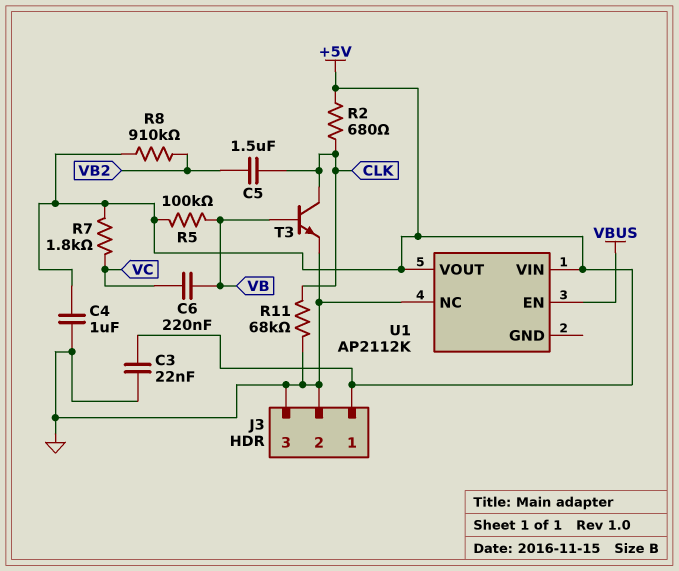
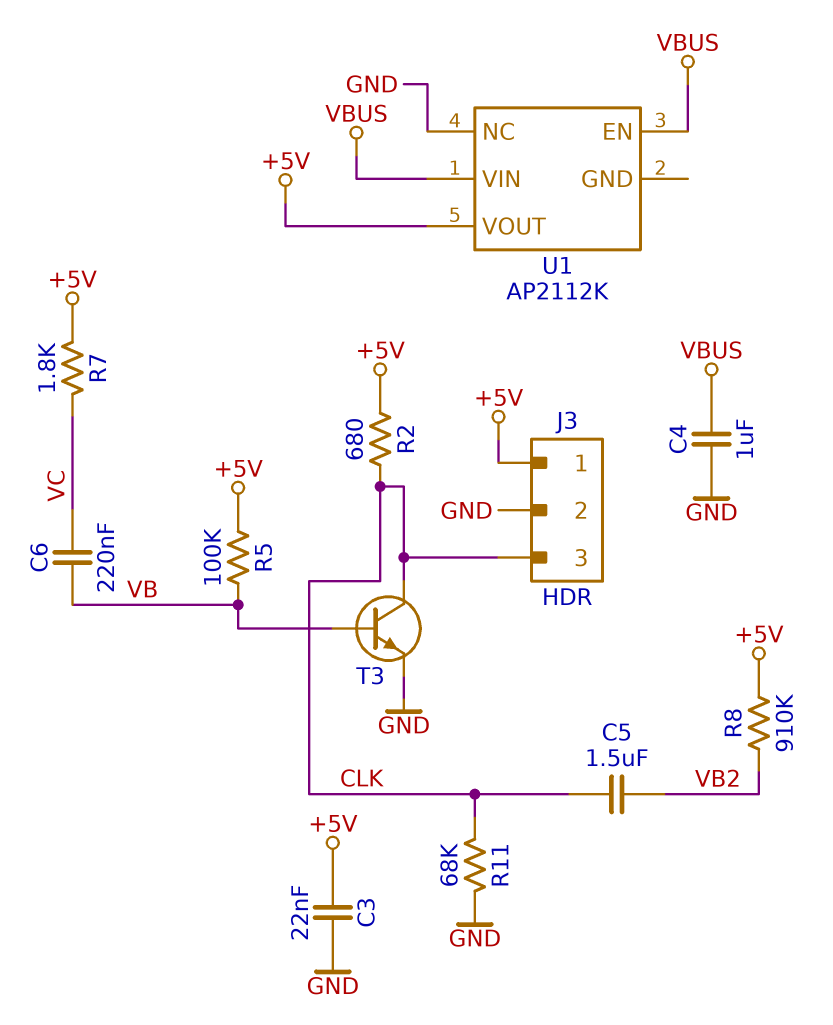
C4: 1uF (+5V, GND) -> 1uF (GND, VBUS)
J3 pin 3: GND -> CLK
U1 pin VIN: +5V -> VBUS

